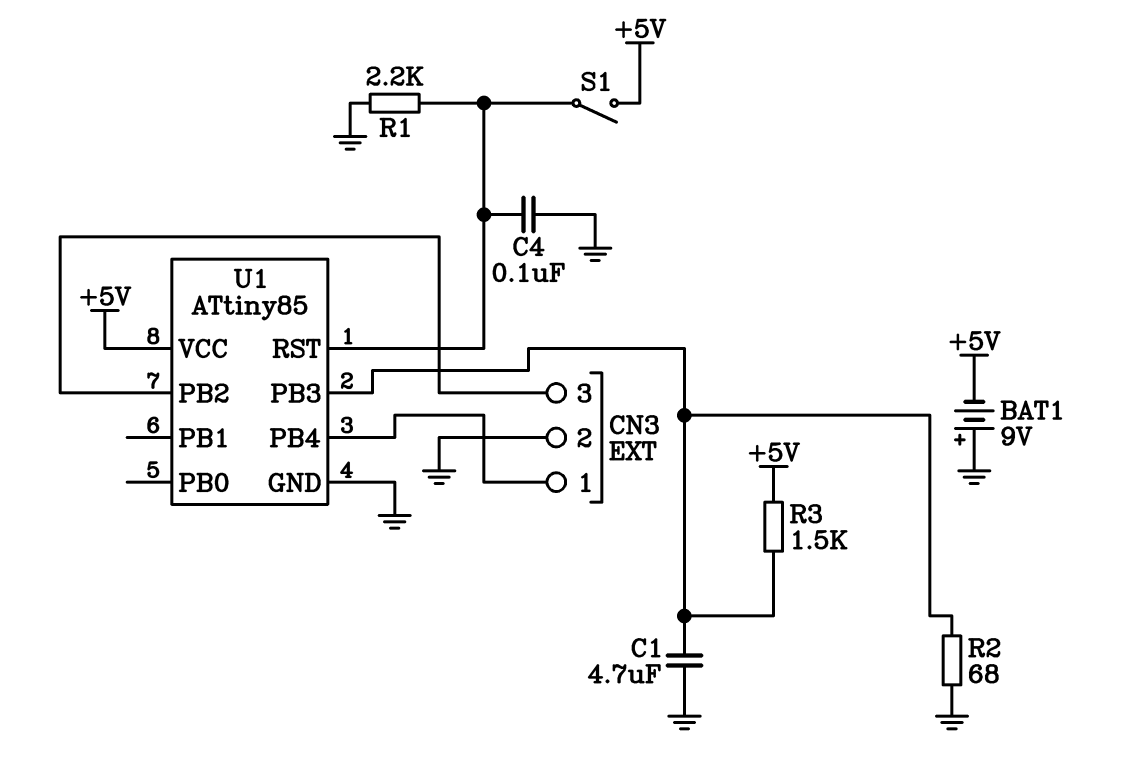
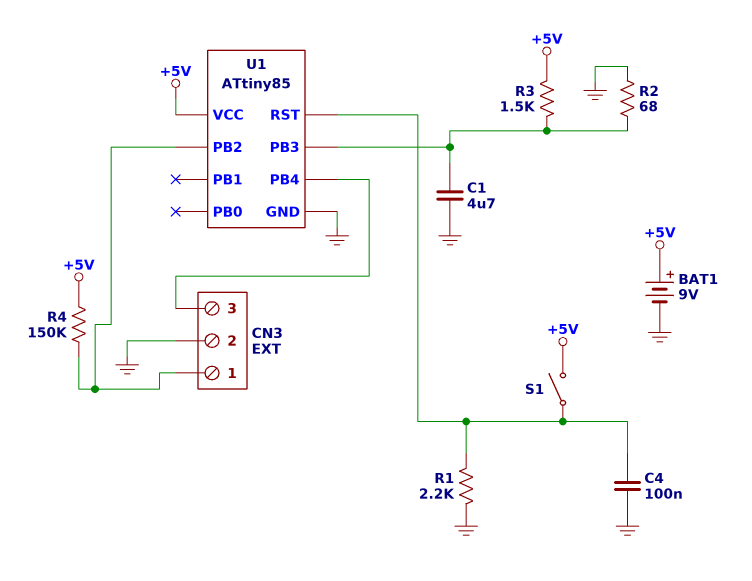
BAT1: 9V (plus GND, minus +5V) -> 9V (plus +5V, minus GND)
R4: none -> 150k (+5V, CN3/1)
U1 pin PB2: CN3/3 -> CN3/1
U1 pin PB4: CN3/1 -> CN3/3

